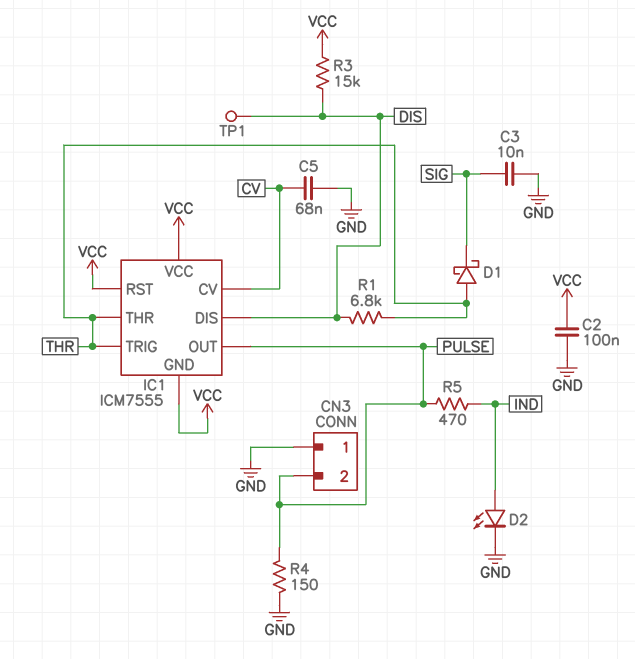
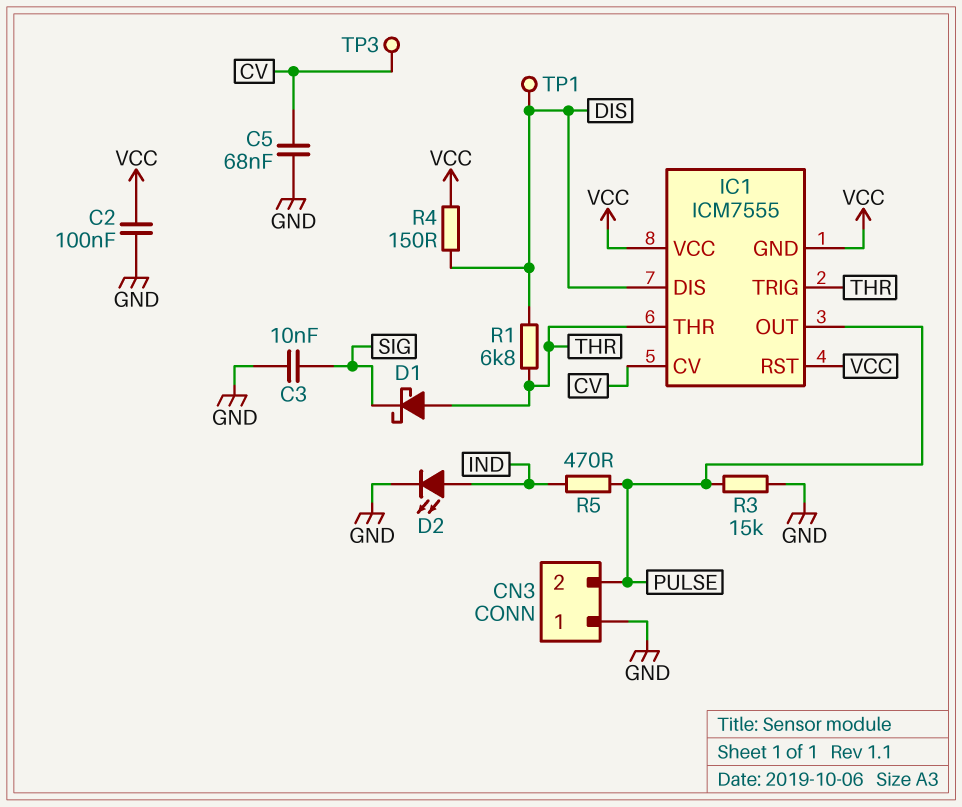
R3: 15k (DIS, VCC) -> 15k (GND, PULSE)
R4: 150 (GND, PULSE) -> 150 (DIS, VCC)
TP3: none -> test point (CV)

